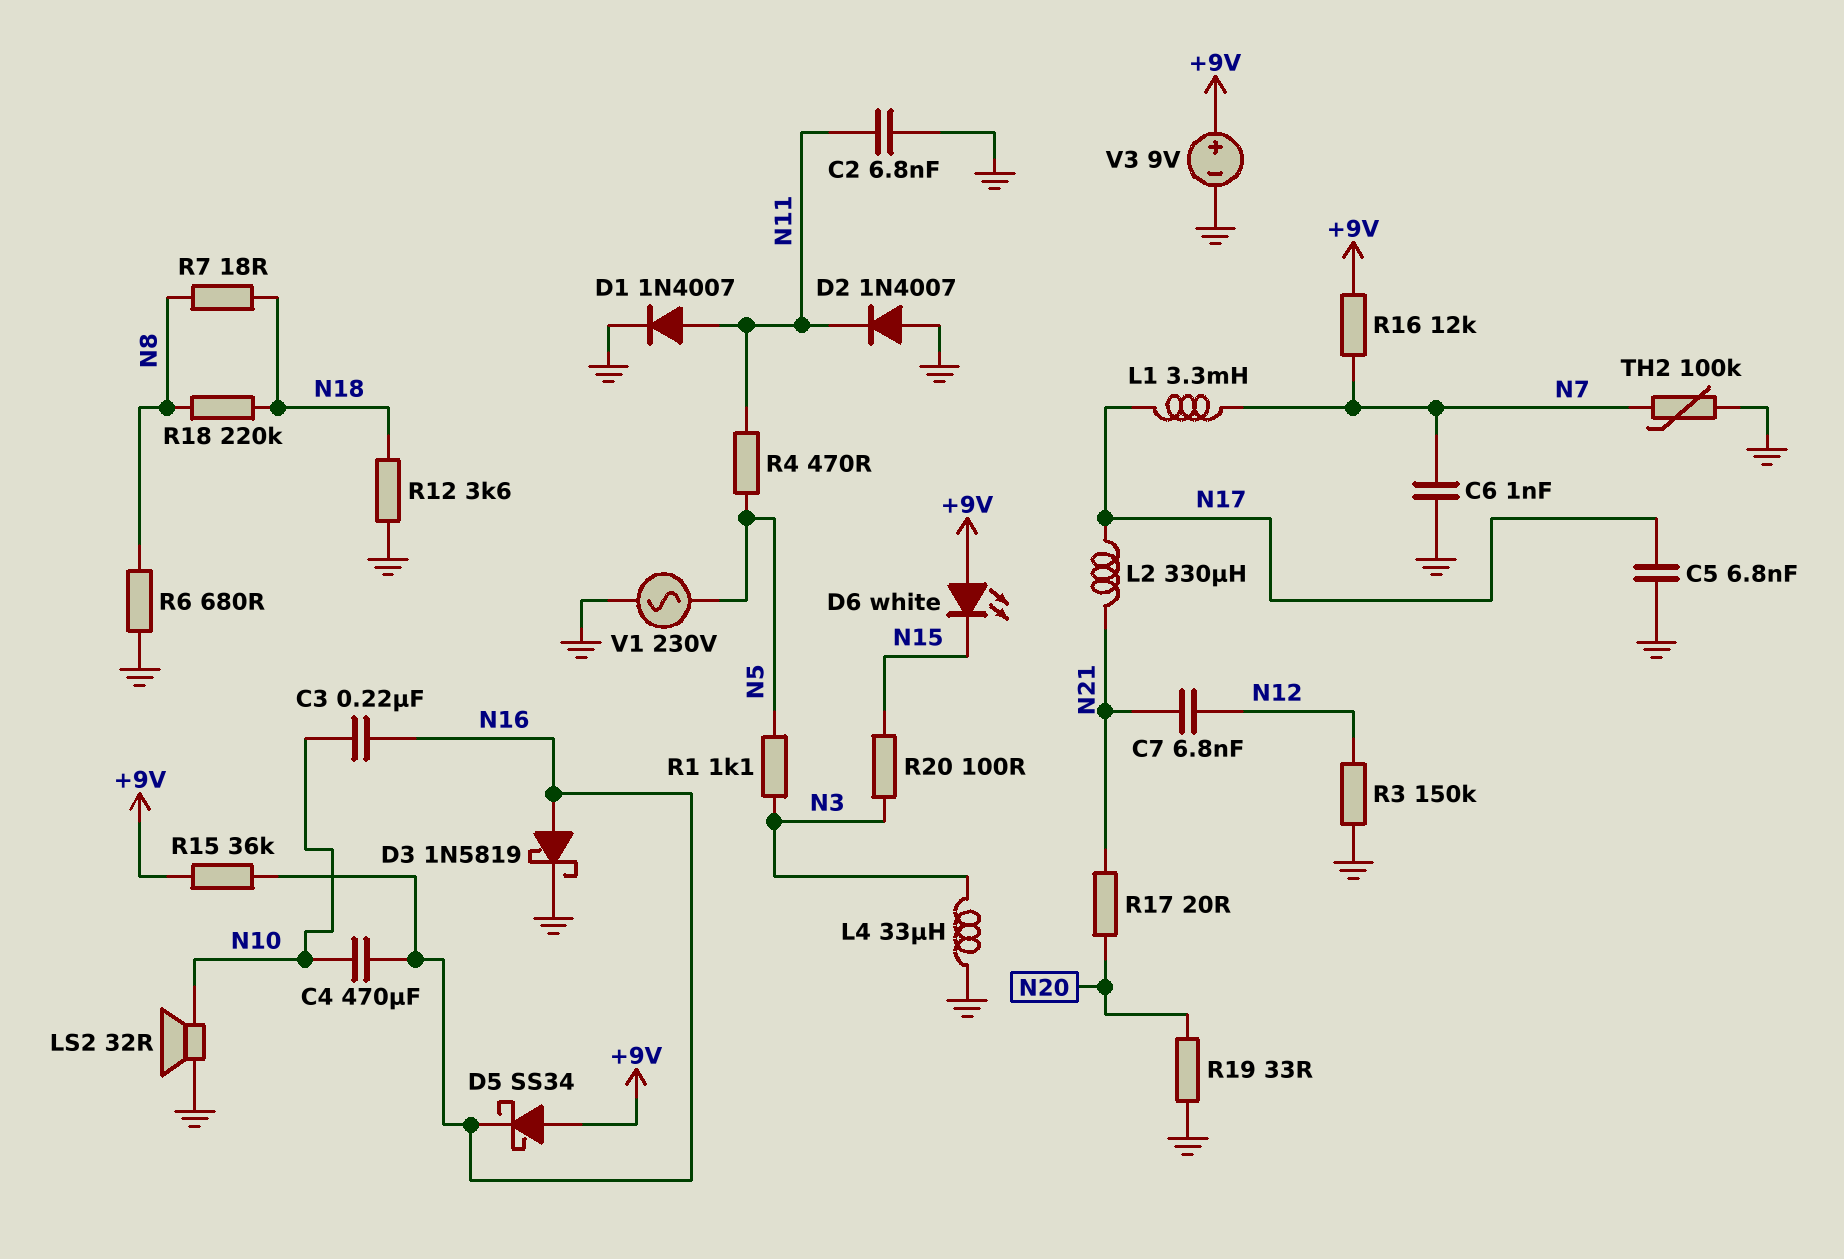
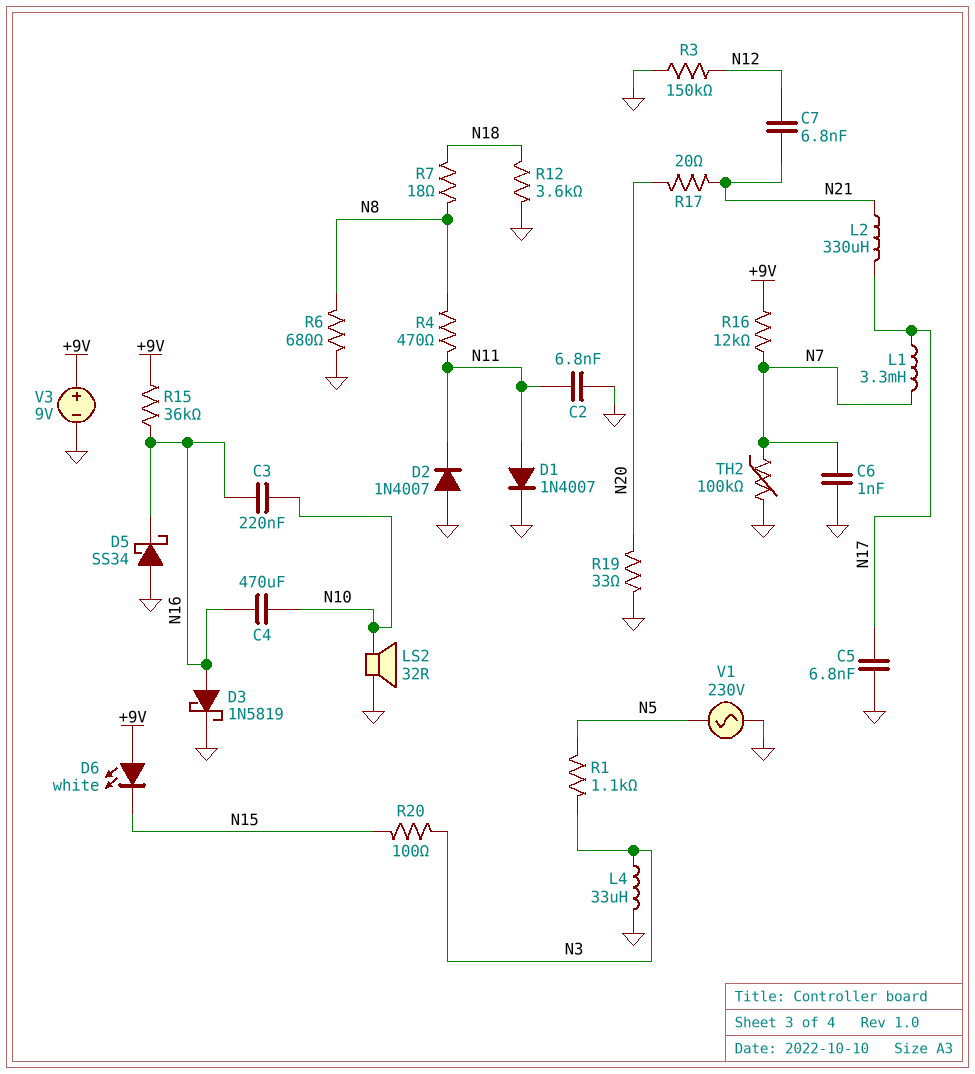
D5: schottky SS34 (A +9V, K N16) -> schottky SS34 (A GND, K N16)
R4: 470 (N5, N11) -> 470 (N8, N11)
R18: 220k (N8, N18) -> none

